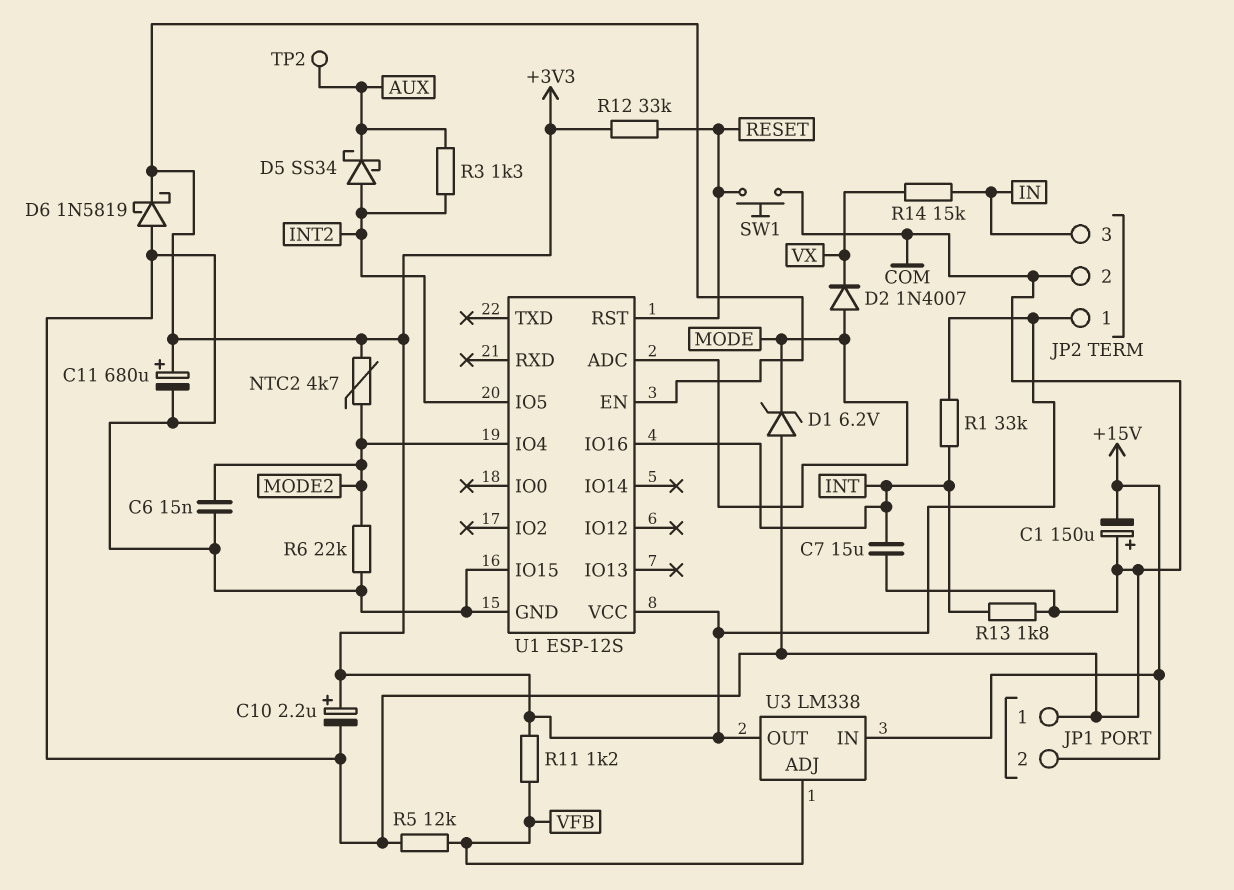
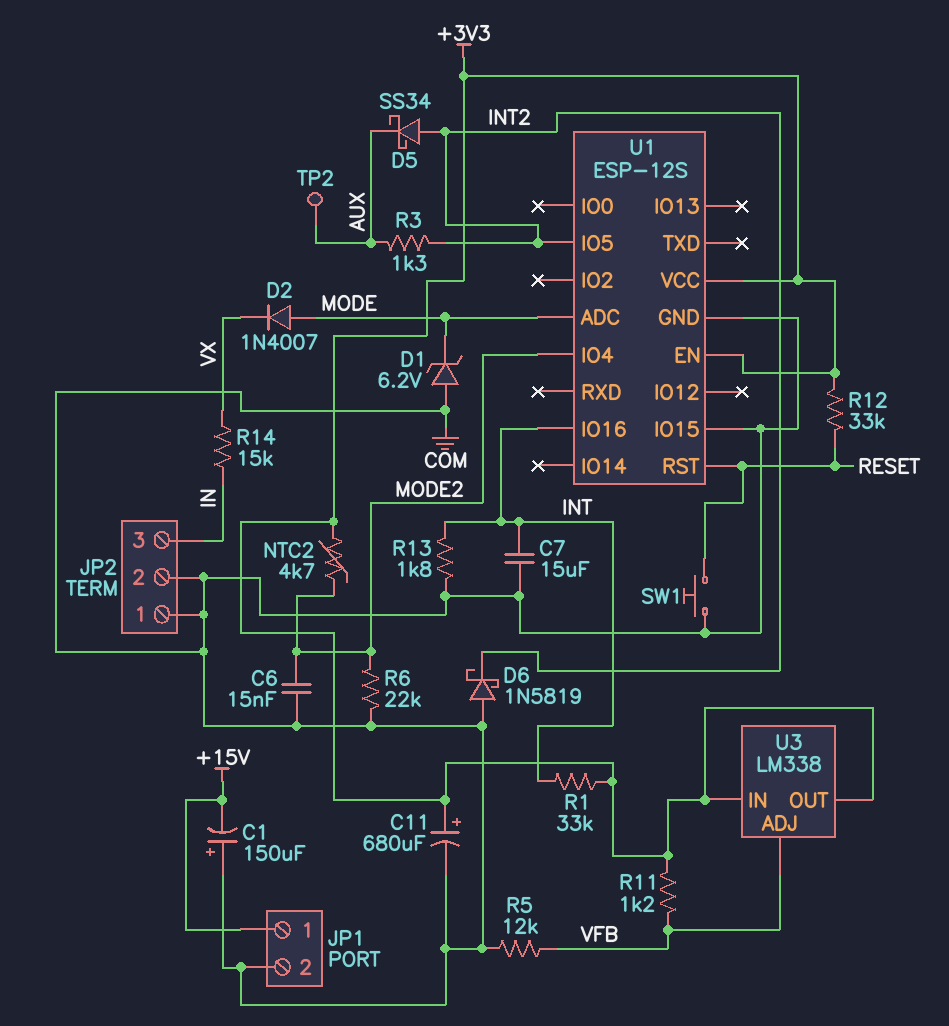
C10: 2.2uF (plus +3V3, minus COM) -> none
D6: schottky 1N5819 (A COM, K +3V3) -> schottky 1N5819 (A COM, K INT2)
JP1 pin 1: COM -> +15V
JP1 pin 2: +15V -> COM
JP2 pin 1: +3V3 -> COM
U3 pin IN: +15V -> +3V3

